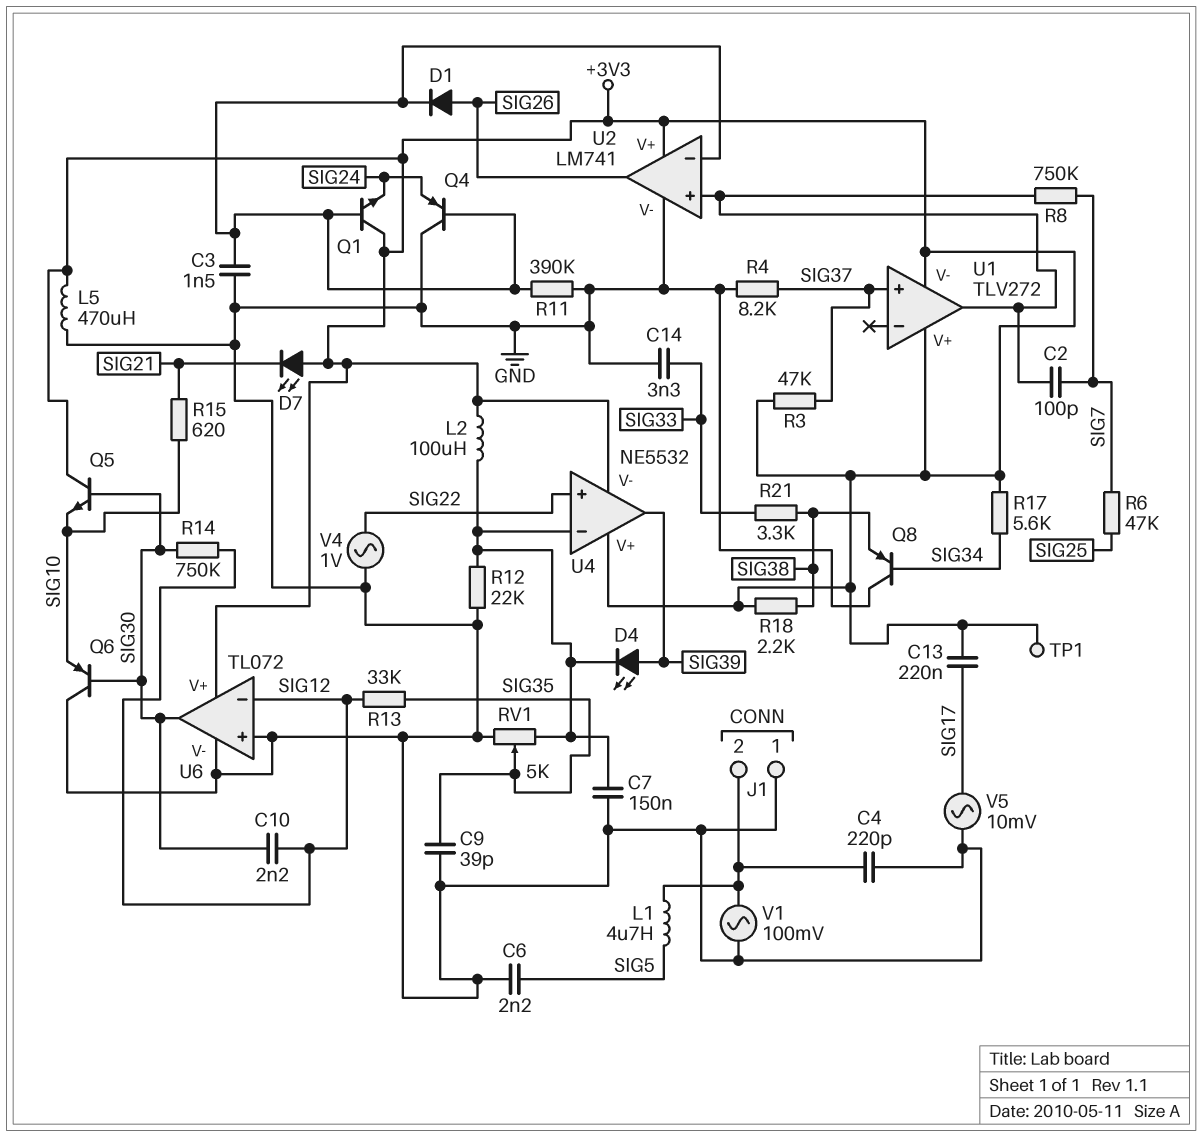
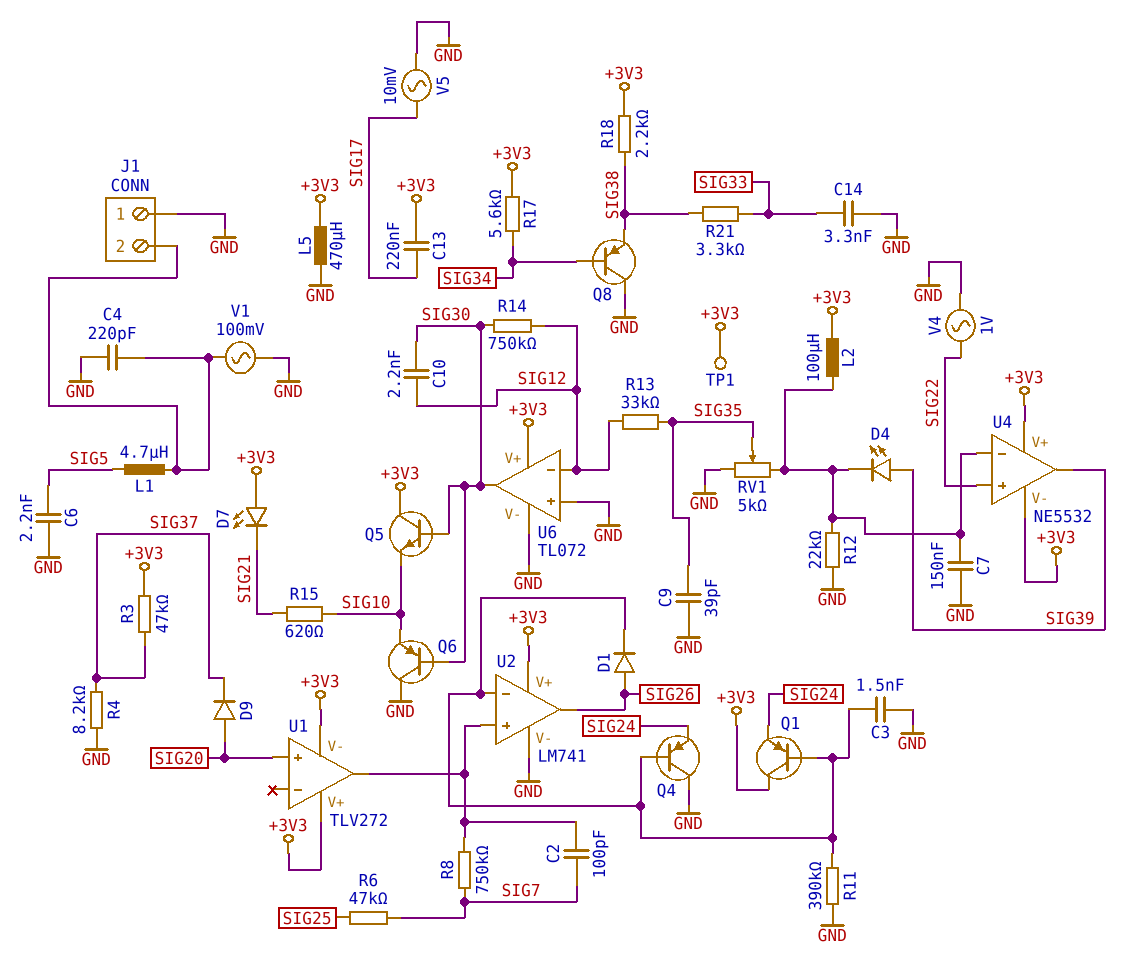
D9: none -> diode (A SIG20, K SIG37)
Q1: NPN (B U2/in-, C +3V3, E SIG24) -> PNP (B U2/in-, C +3V3, E SIG24)
U1 pin in+: SIG37 -> SIG20

